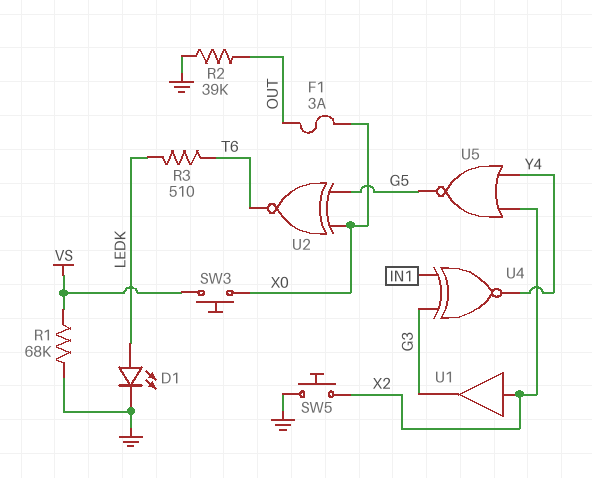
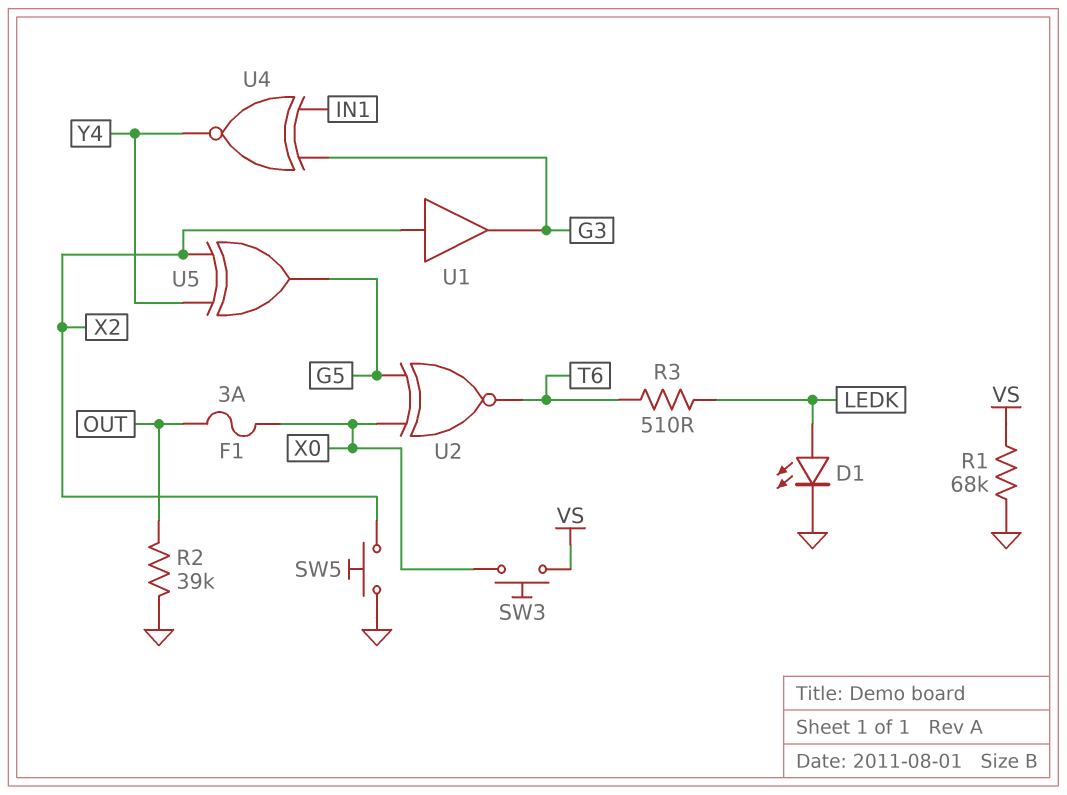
U5: NOR (in X2, in Y4, out G5) -> XOR (in X2, in Y4, out G5)

